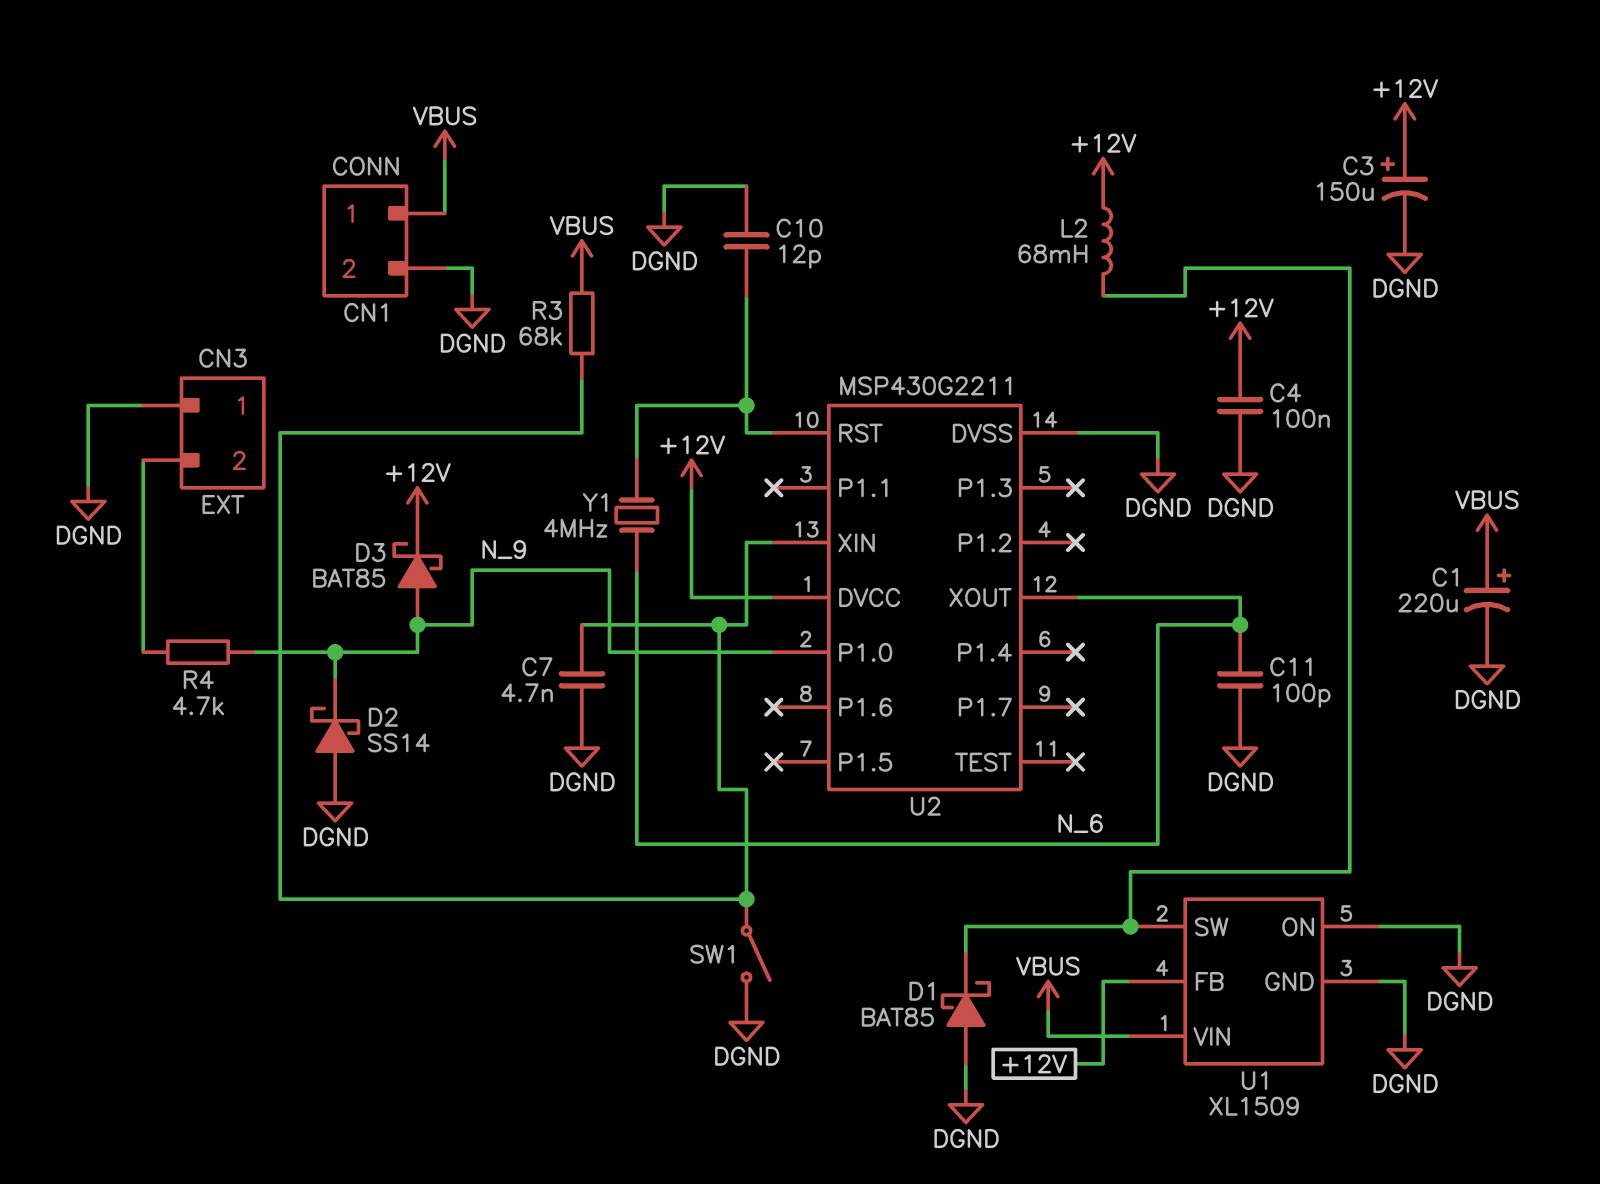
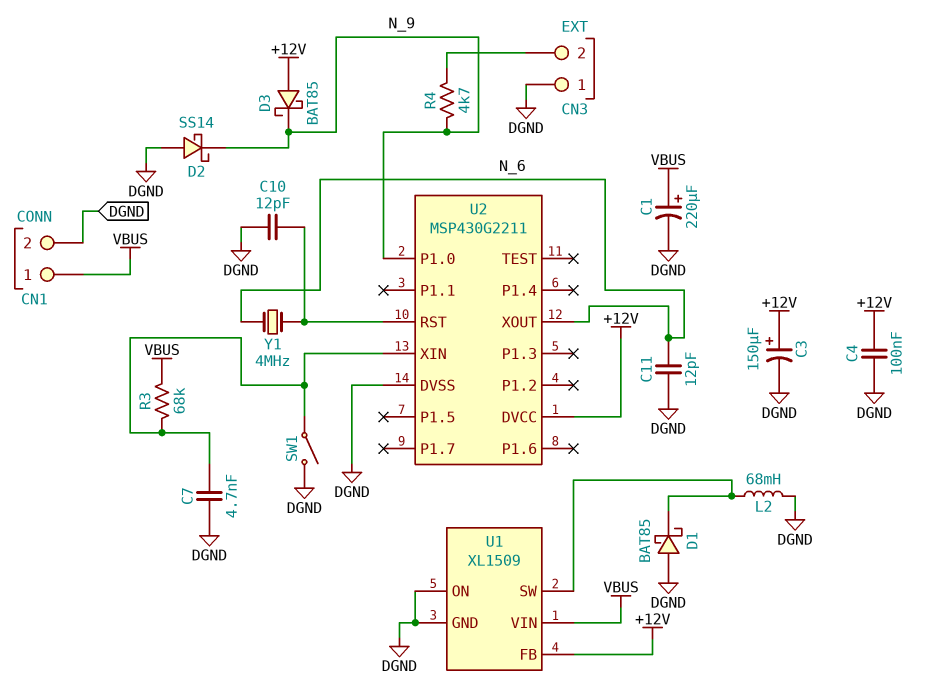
C11: 100pF (DGND, N_6) -> 12pF (DGND, N_6)
D3: schottky BAT85 (A N_9, K +12V) -> schottky BAT85 (A +12V, K N_9)
L2: 68mH (+12V, U1/SW) -> 68mH (DGND, U1/SW)

